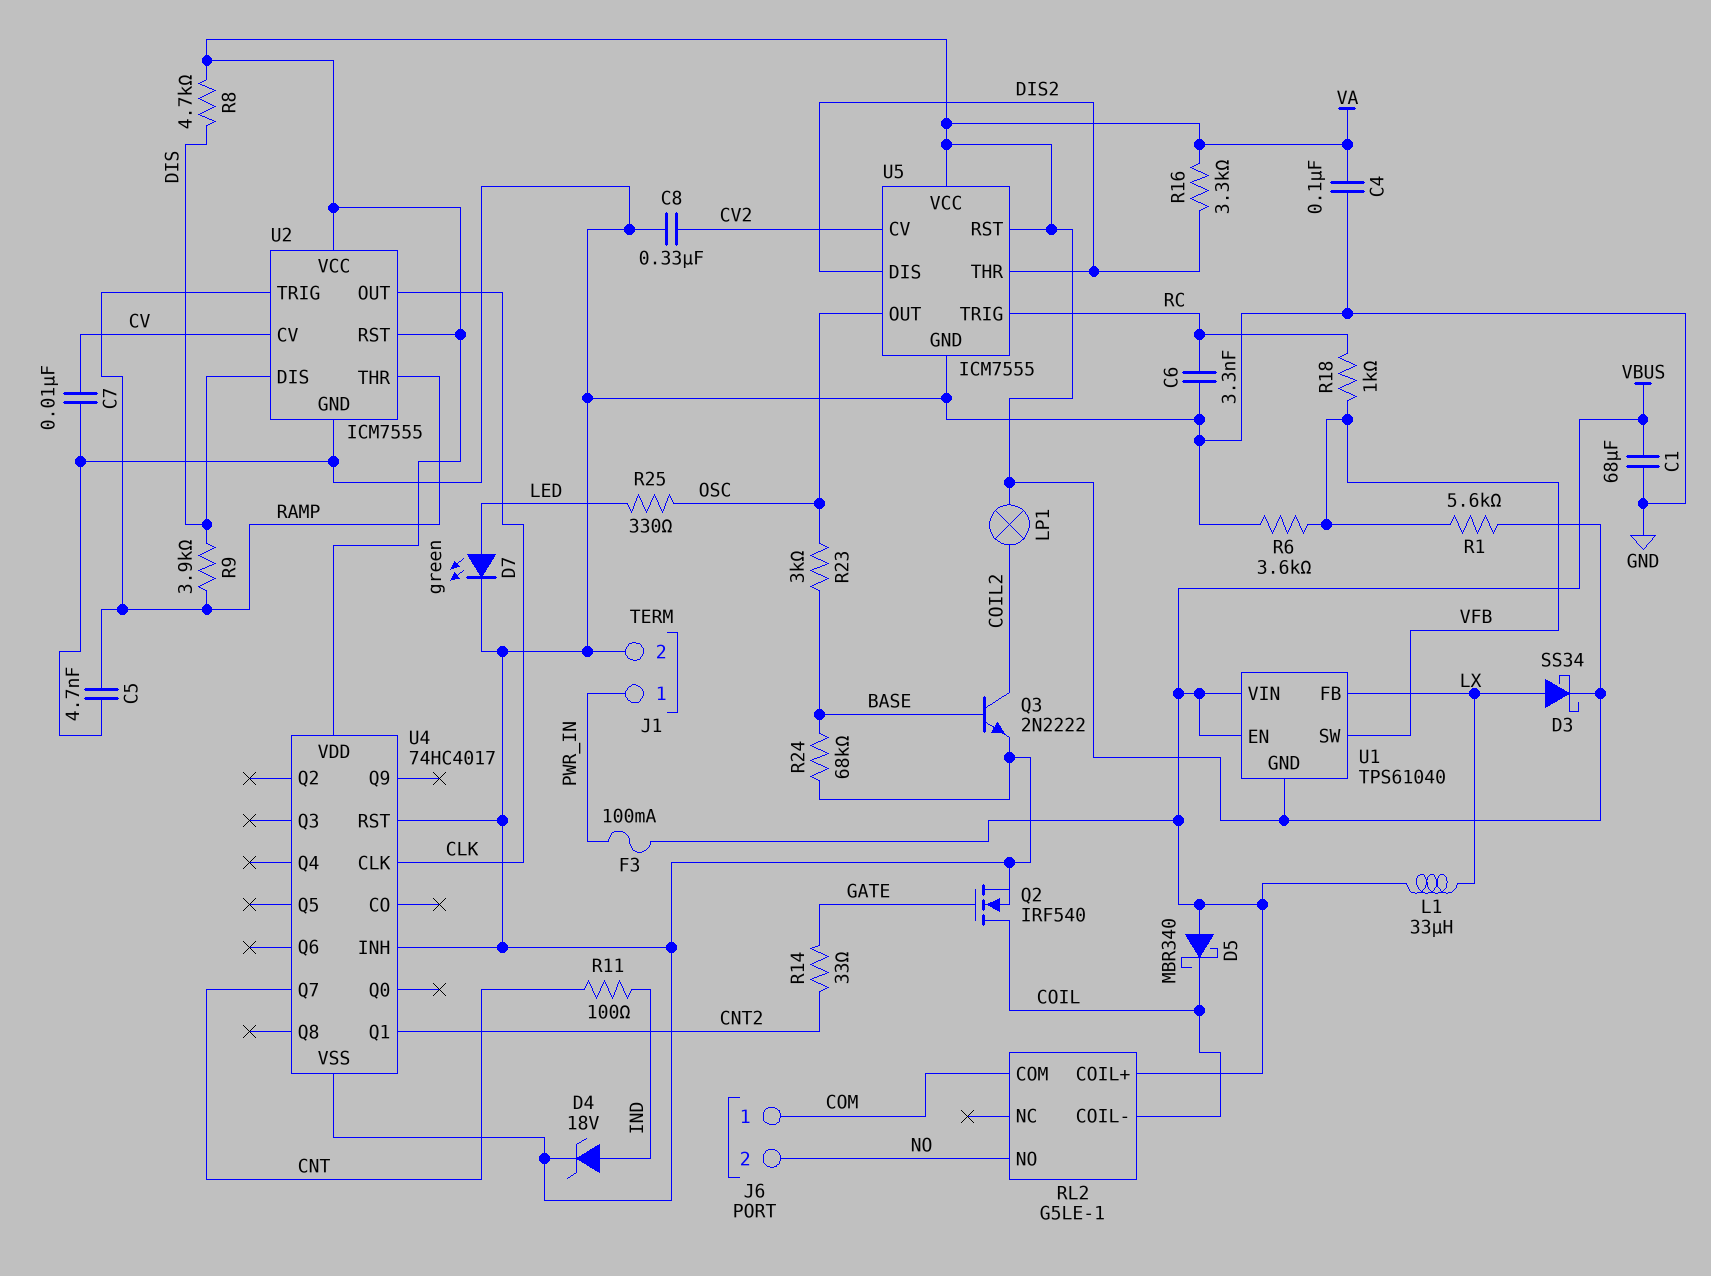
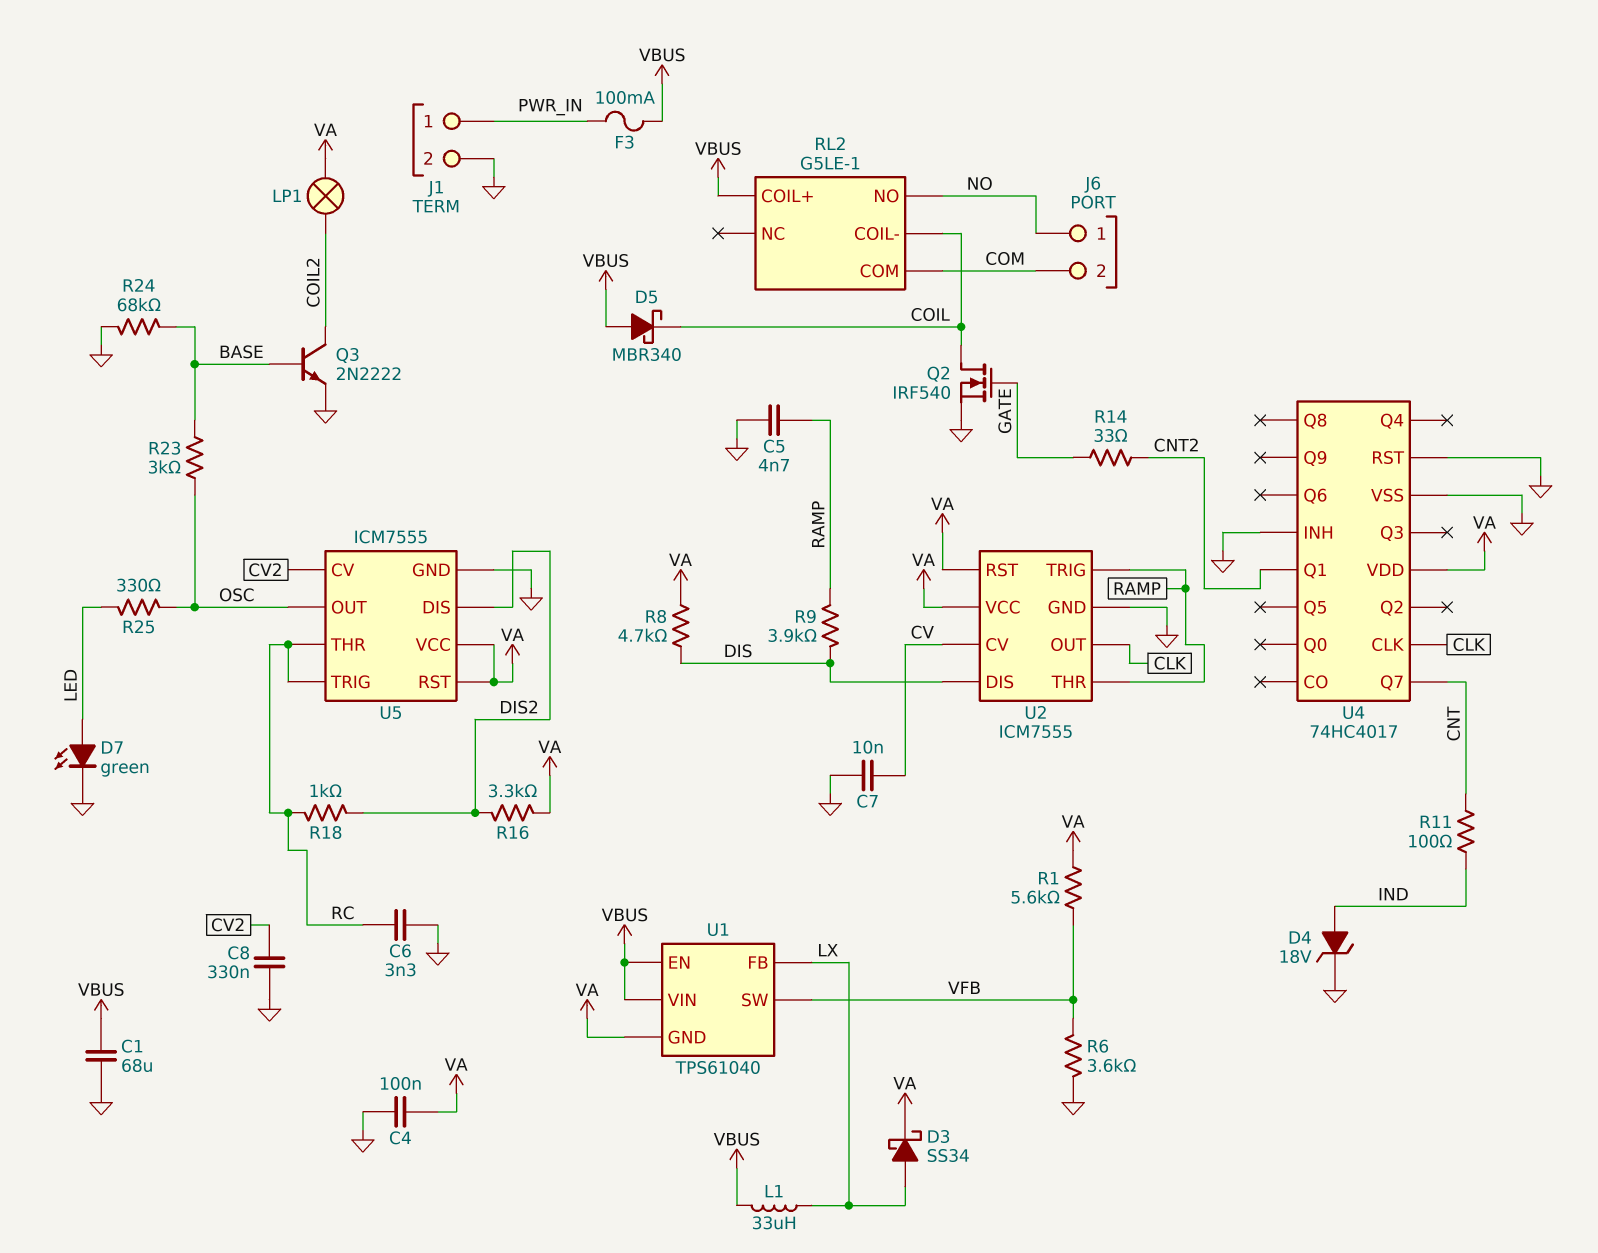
J6 pin 1: COM -> NO
J6 pin 2: NO -> COM
R18: 1k (RC, VFB) -> 1k (DIS2, RC)
U5 pin THR: DIS2 -> RC

